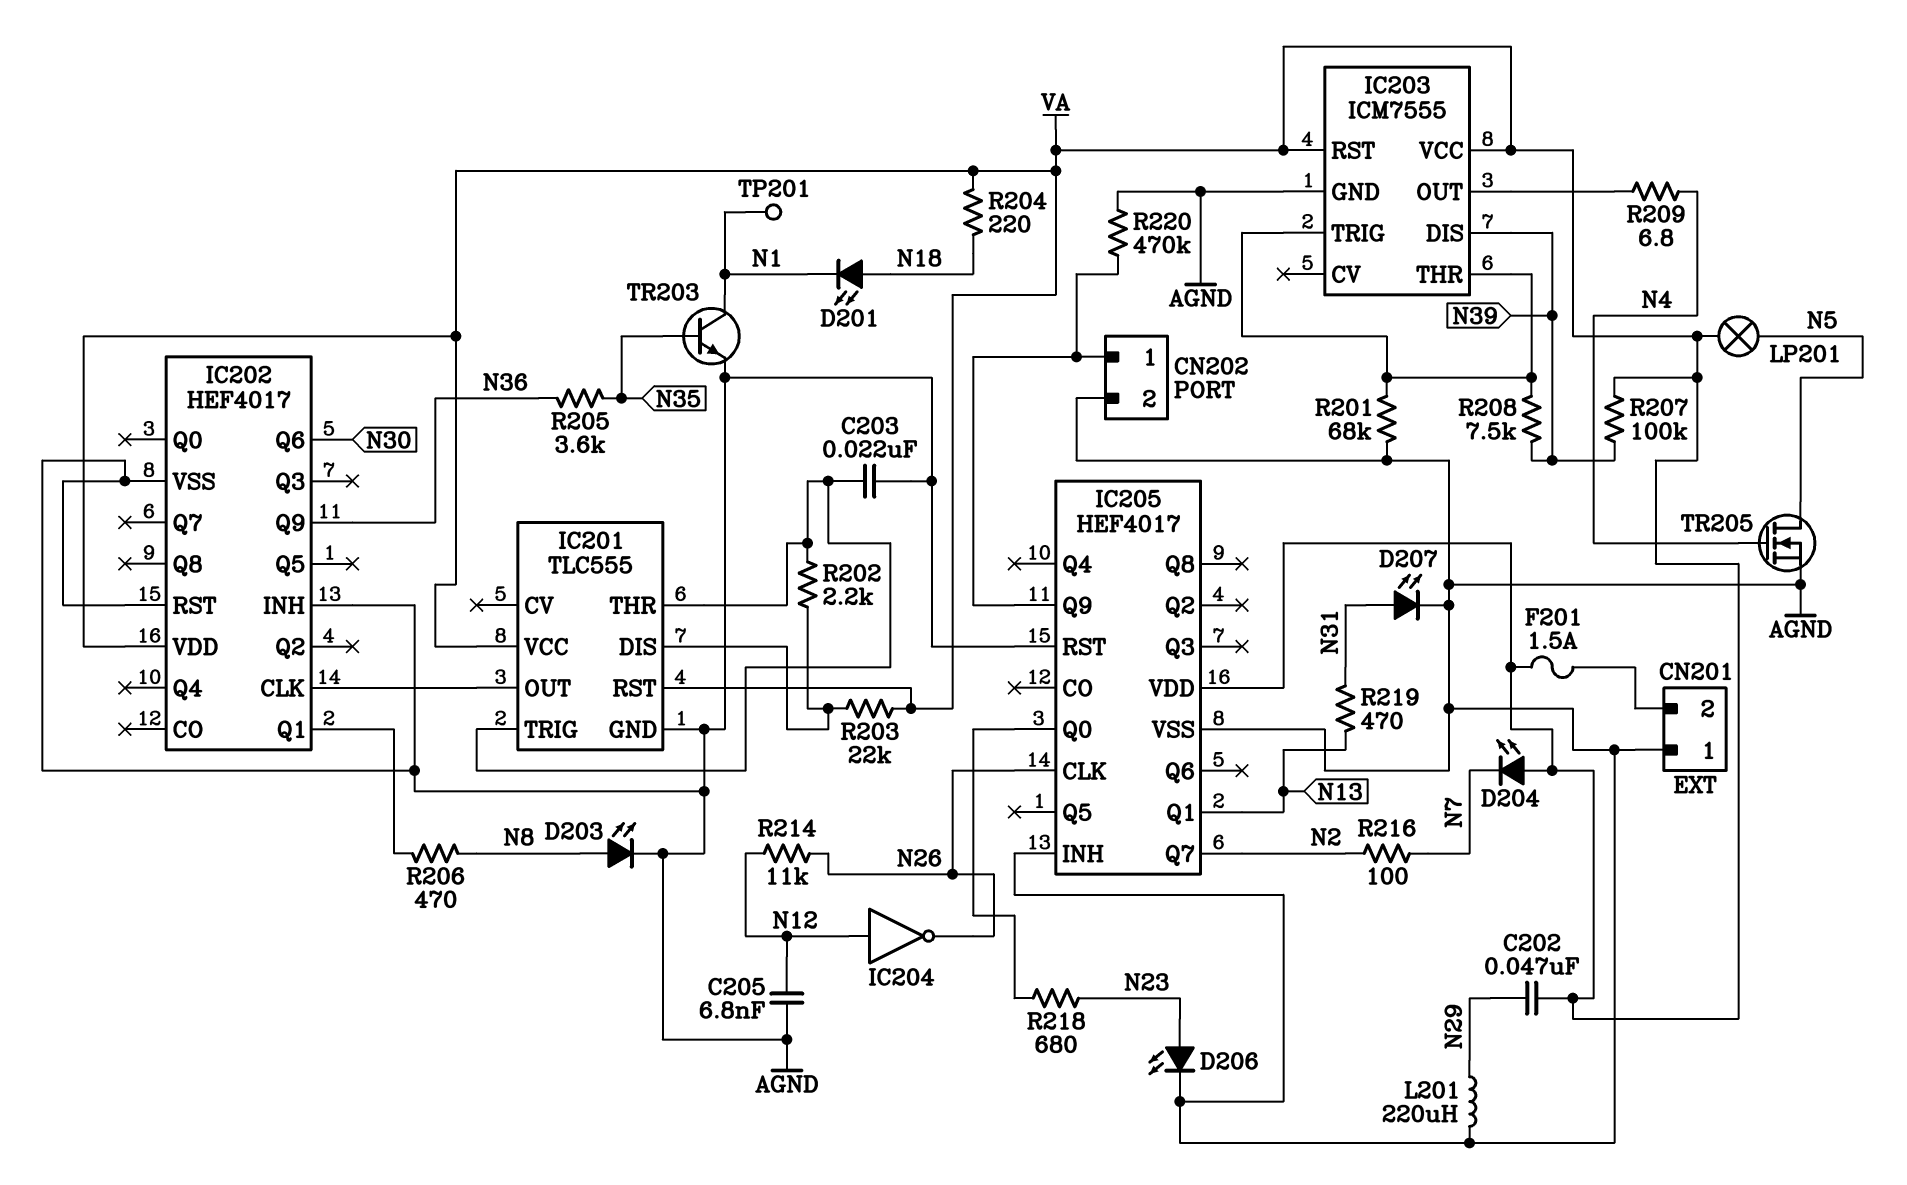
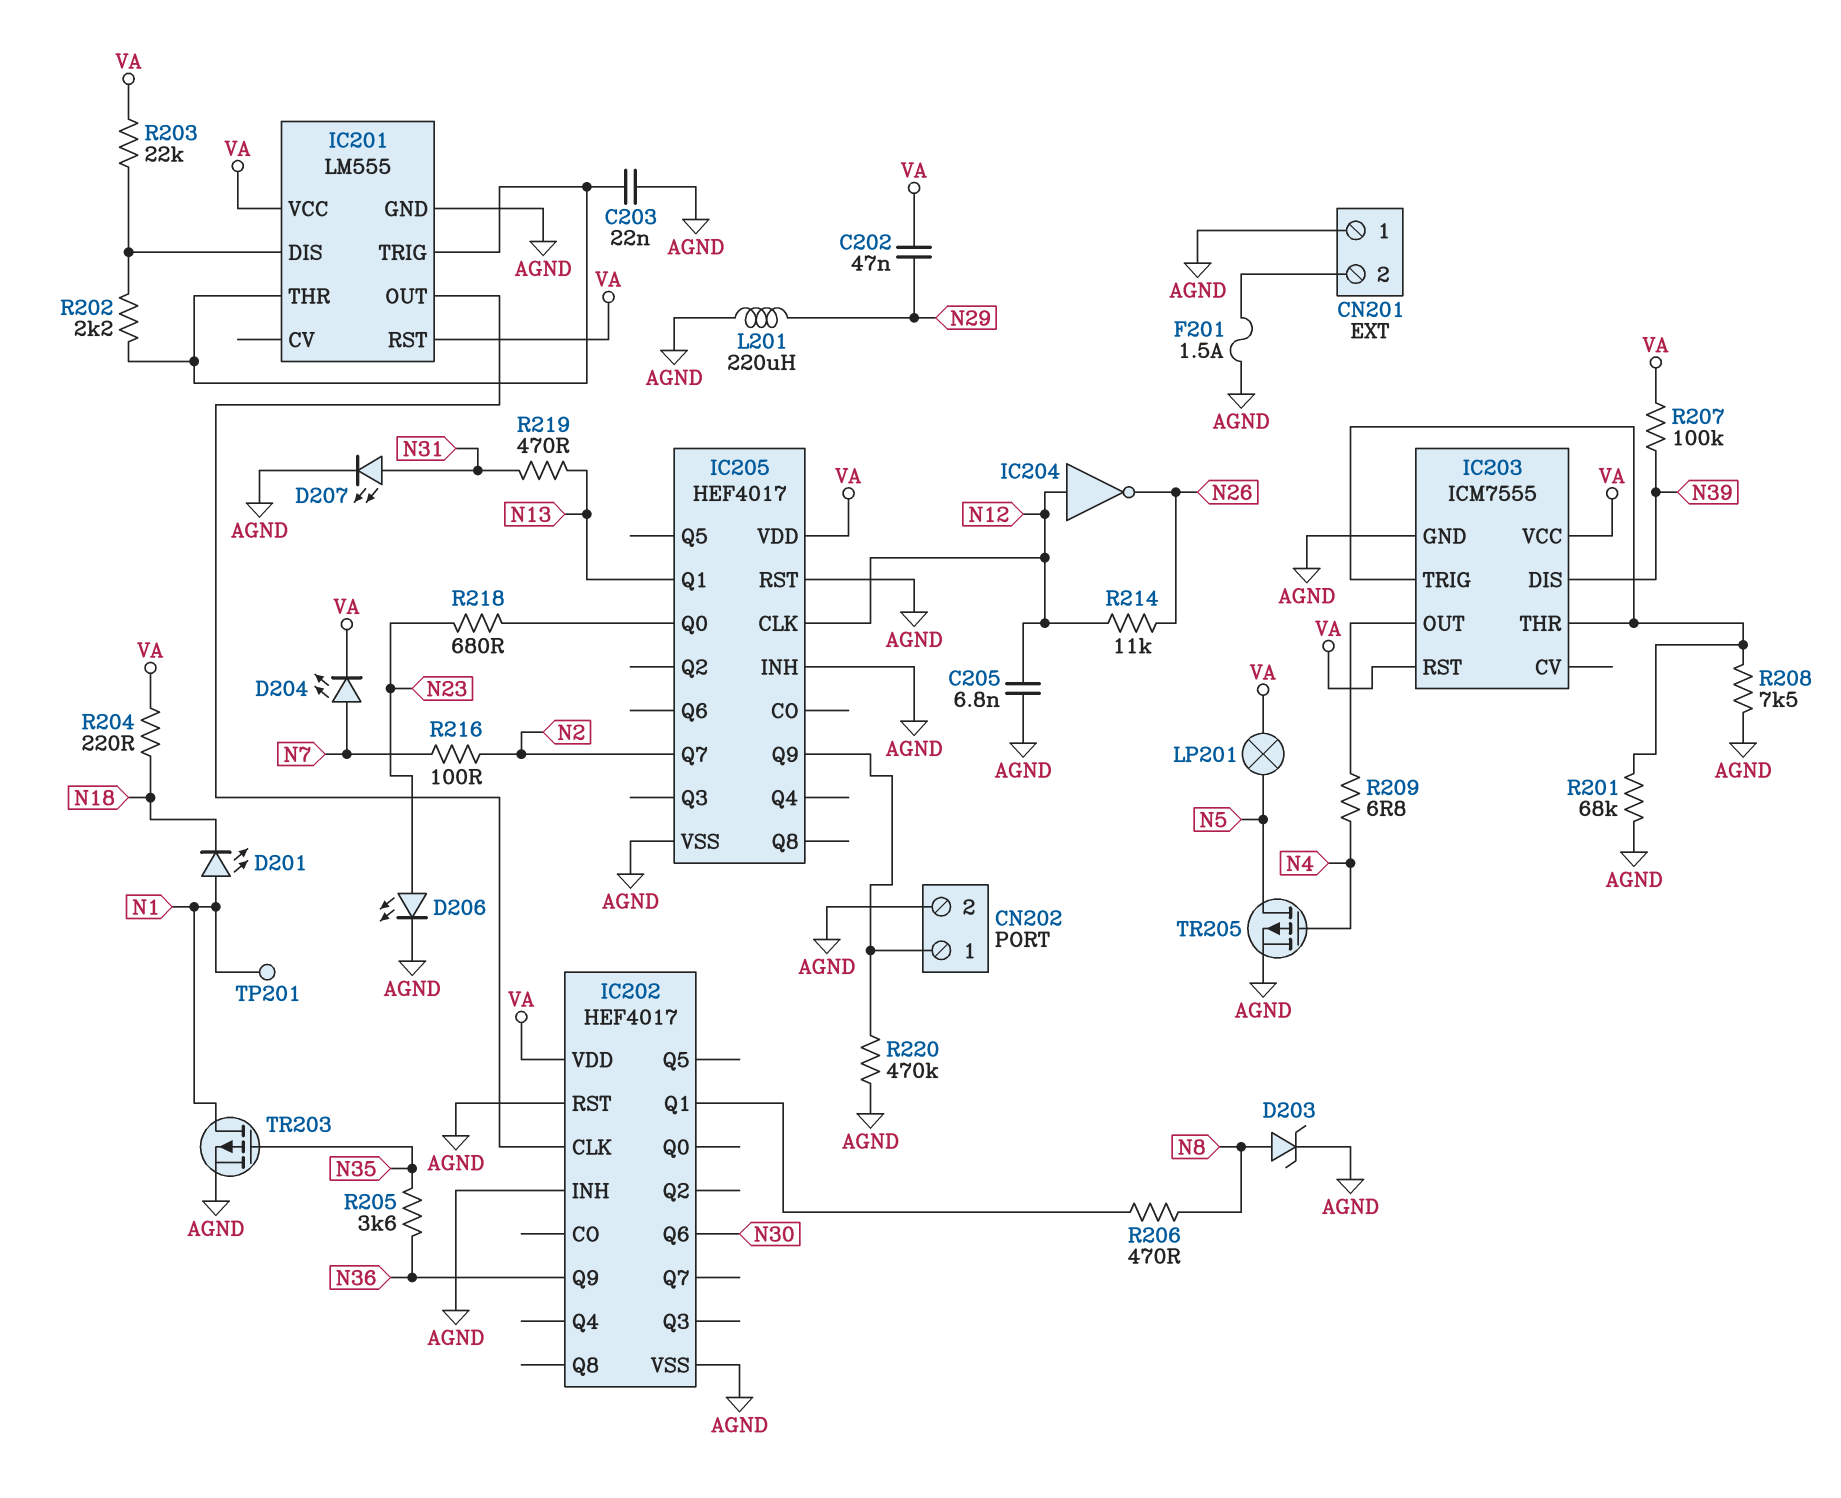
D201: LED (A N18, K N1) -> LED (A N1, K N18)
D203: LED (A N8, K AGND) -> zener (A N8, K AGND)
D204: LED (A VA, K N7) -> LED (A N7, K VA)
F201: 1.5A (CN201/2, VA) -> 1.5A (AGND, CN201/2)
IC201: TLC555 -> LM555
IC205 pin CLK: N26 -> N12
R208: 7.5k (IC203/THR, N39) -> 7.5k (AGND, IC203/THR)
TR203: NPN (B N35, C N1, E AGND) -> PMOS (G N35, D N1, S AGND)
TR205: NMOS (G N4, D N5, S AGND) -> PMOS (G N4, D N5, S AGND)

